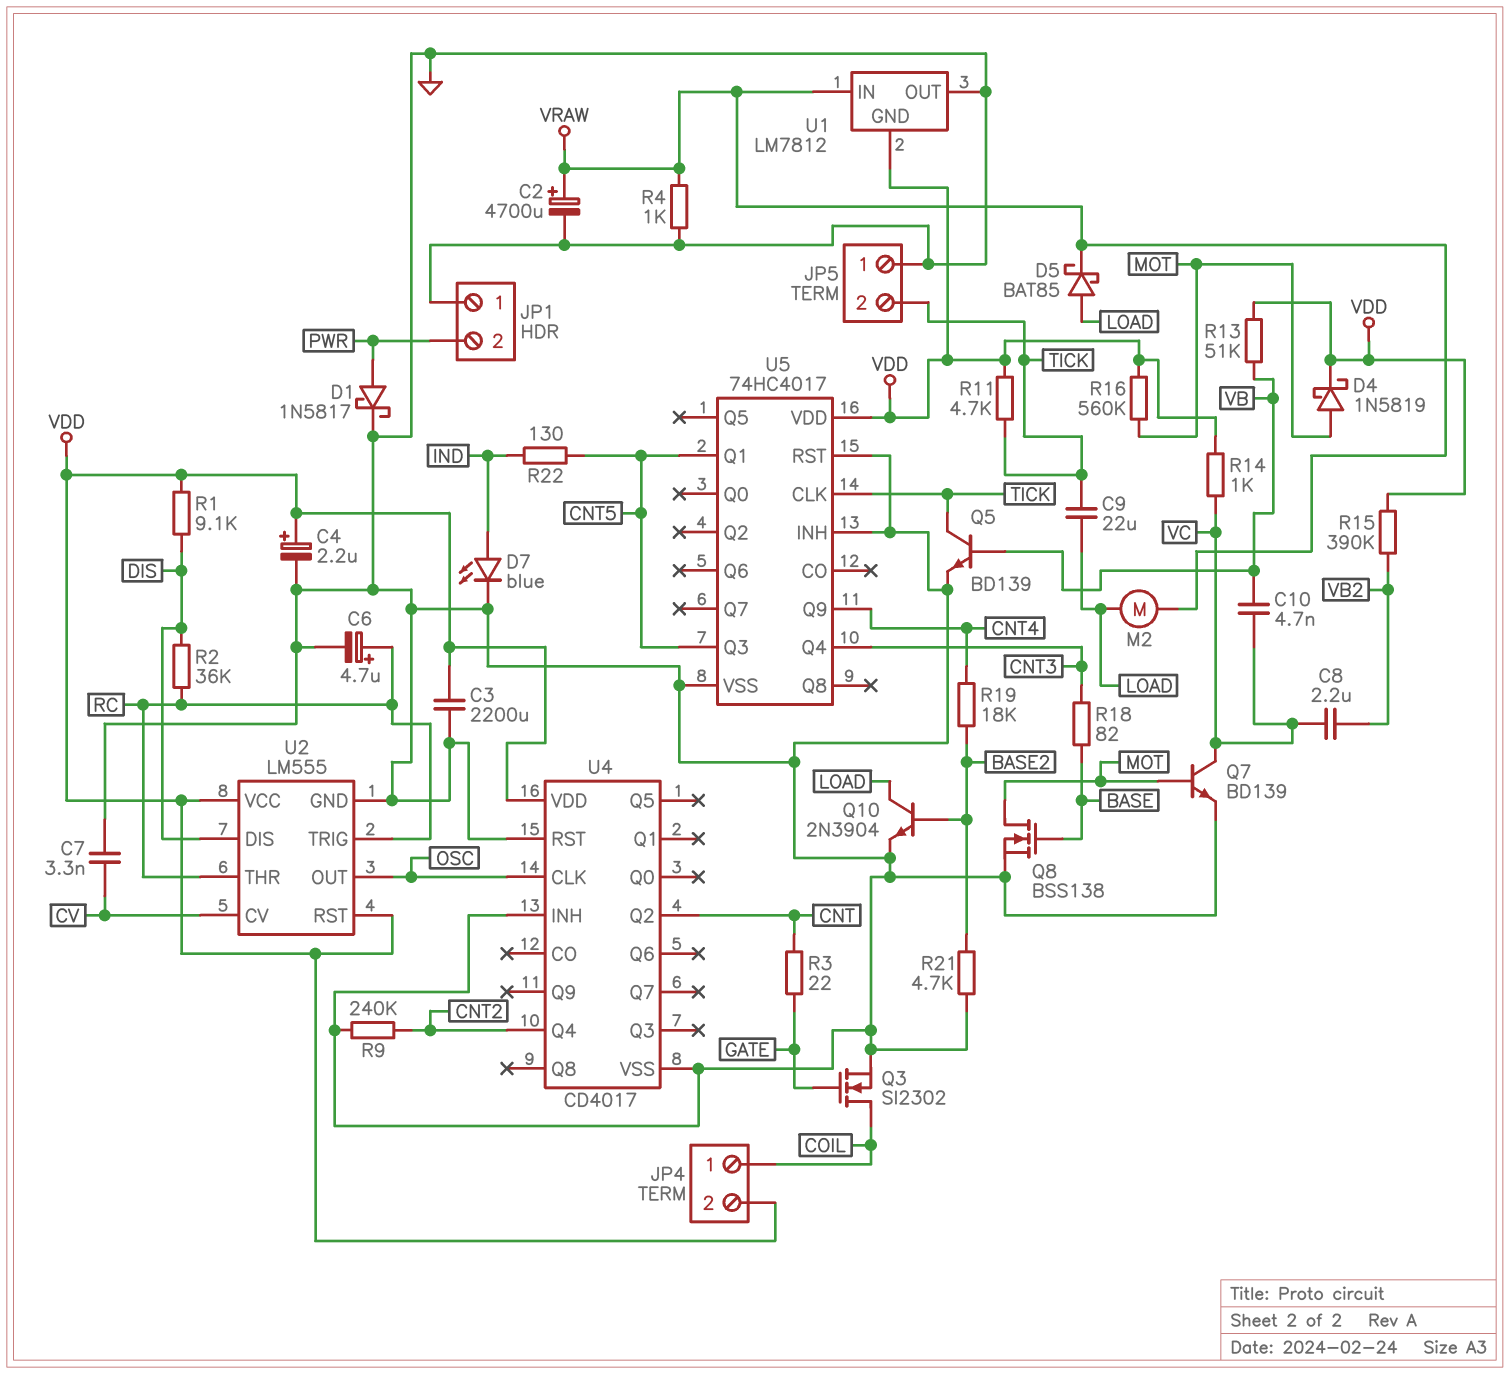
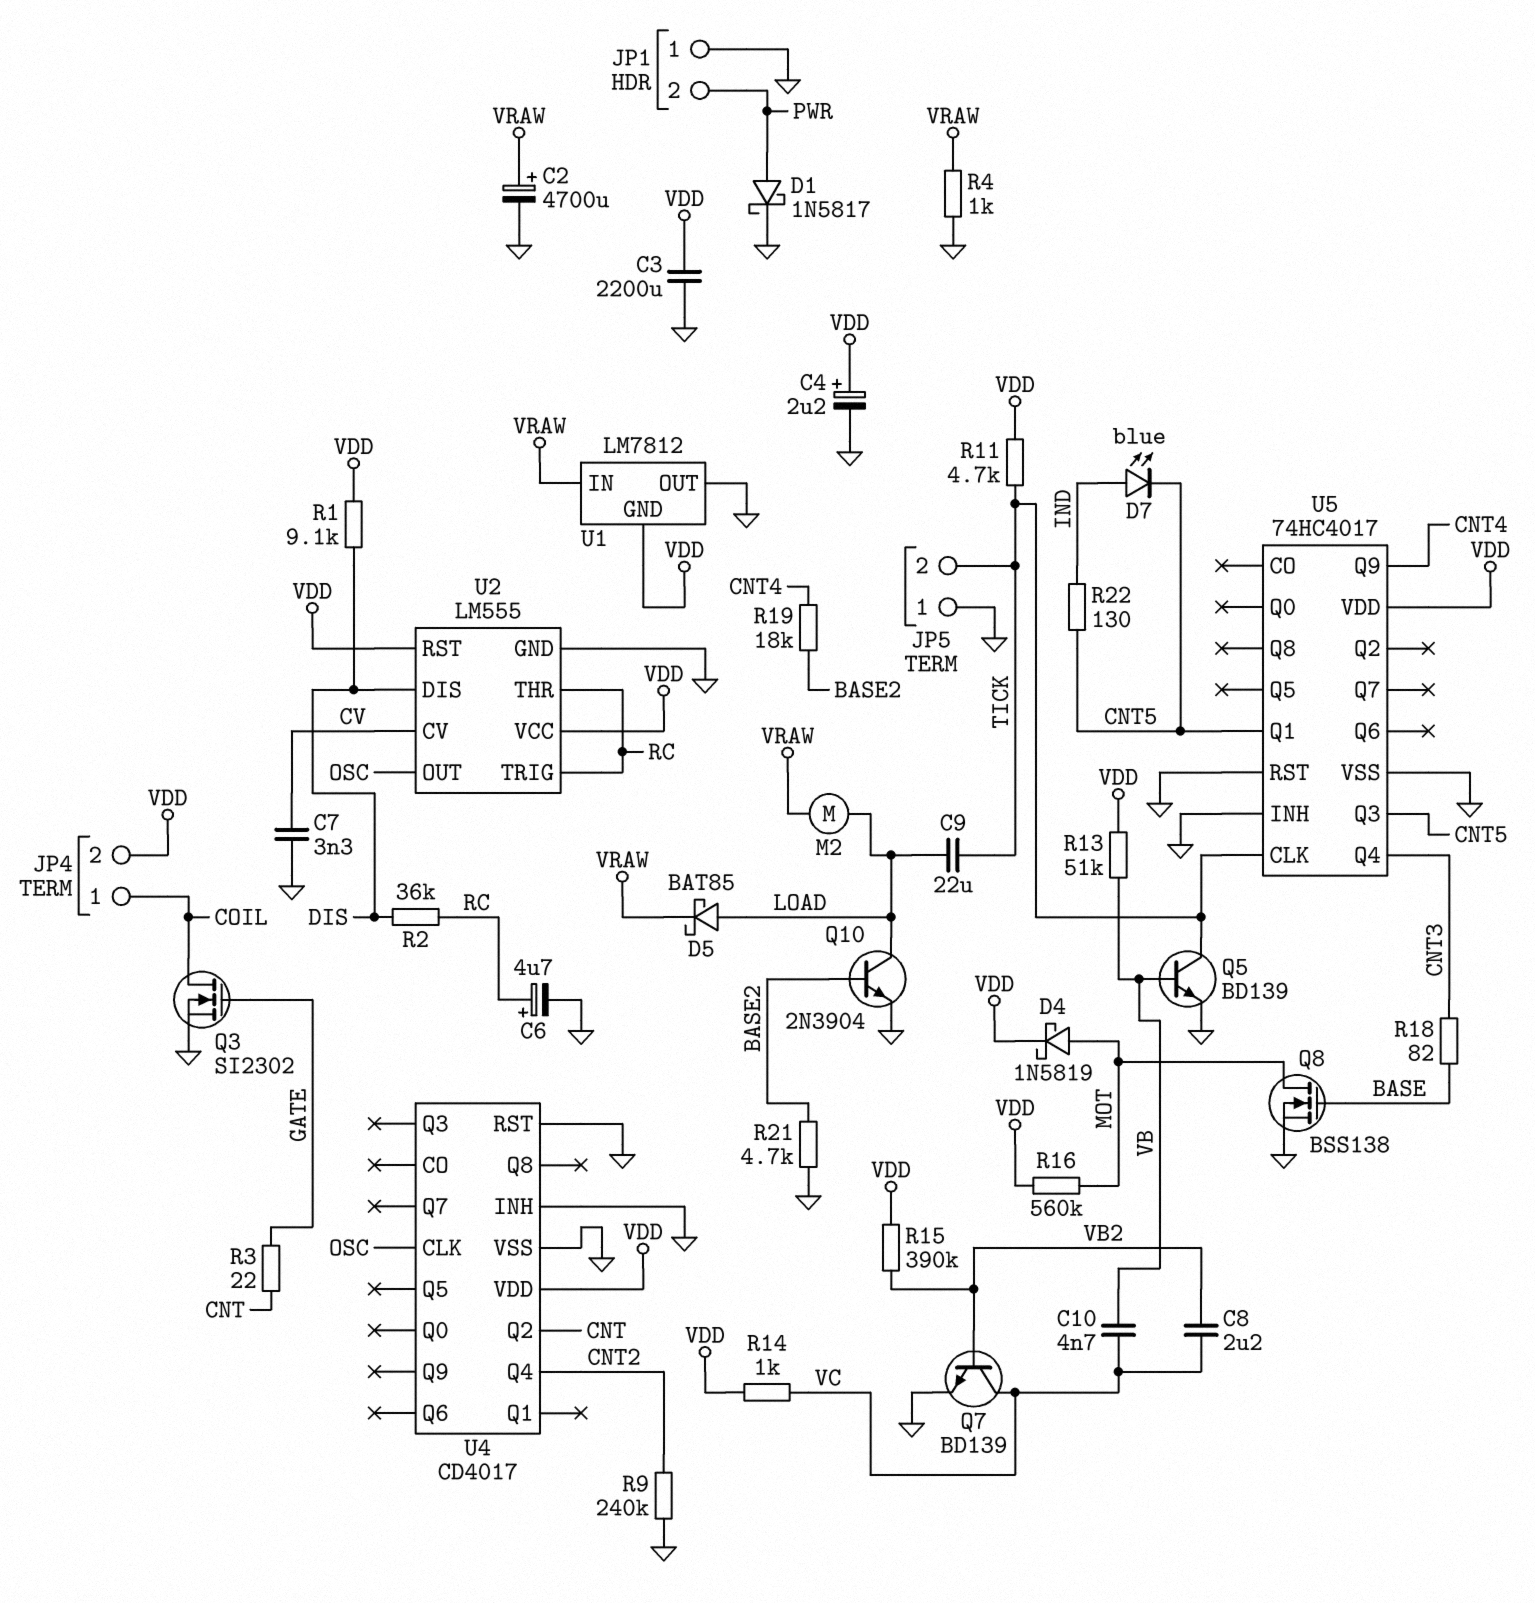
D7: LED blue (A IND, K GND) -> LED blue (A IND, K CNT5)
Q7: NPN BD139 (B MOT, C VC, E GND) -> NPN BD139 (B VB2, C VC, E GND)

